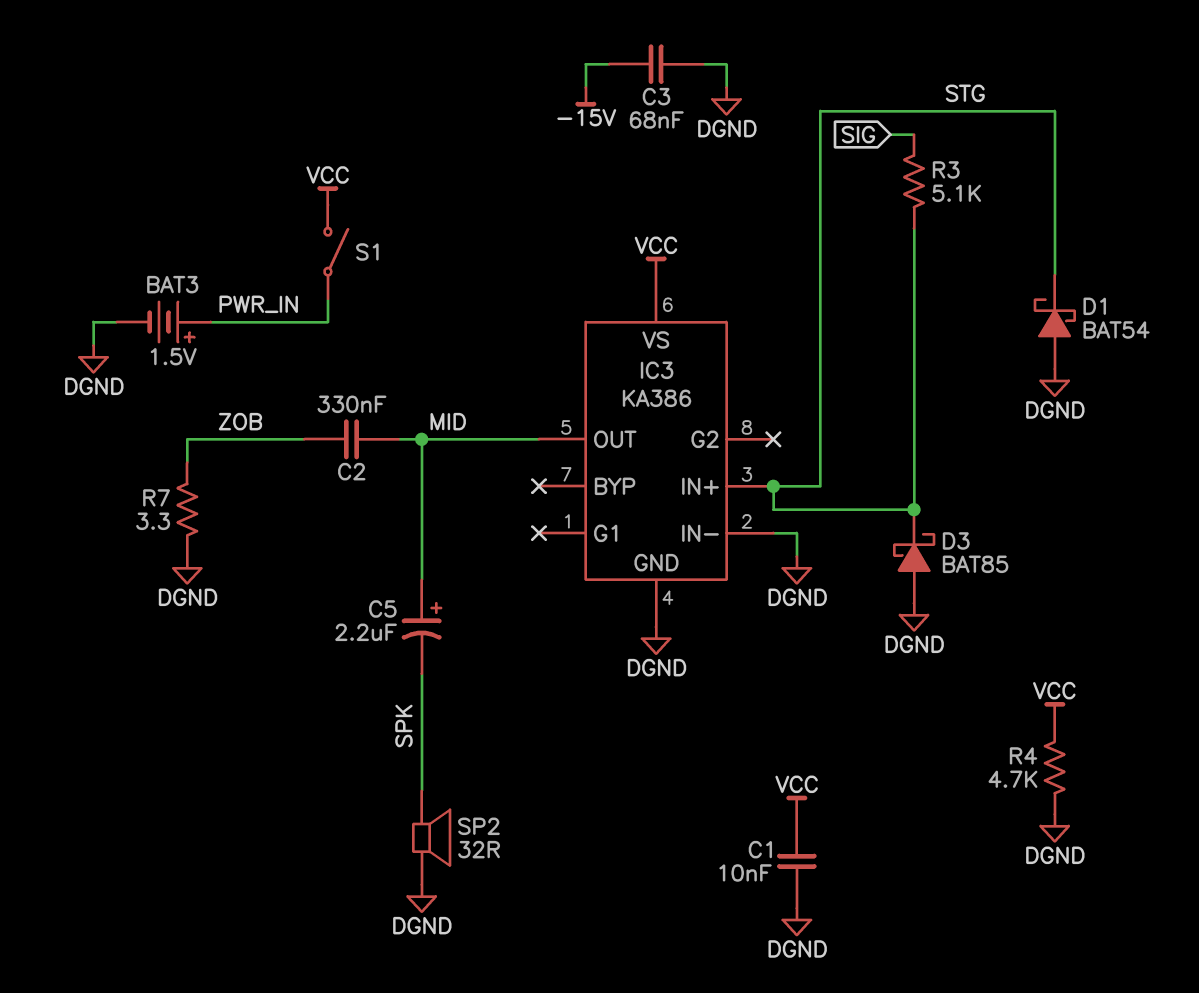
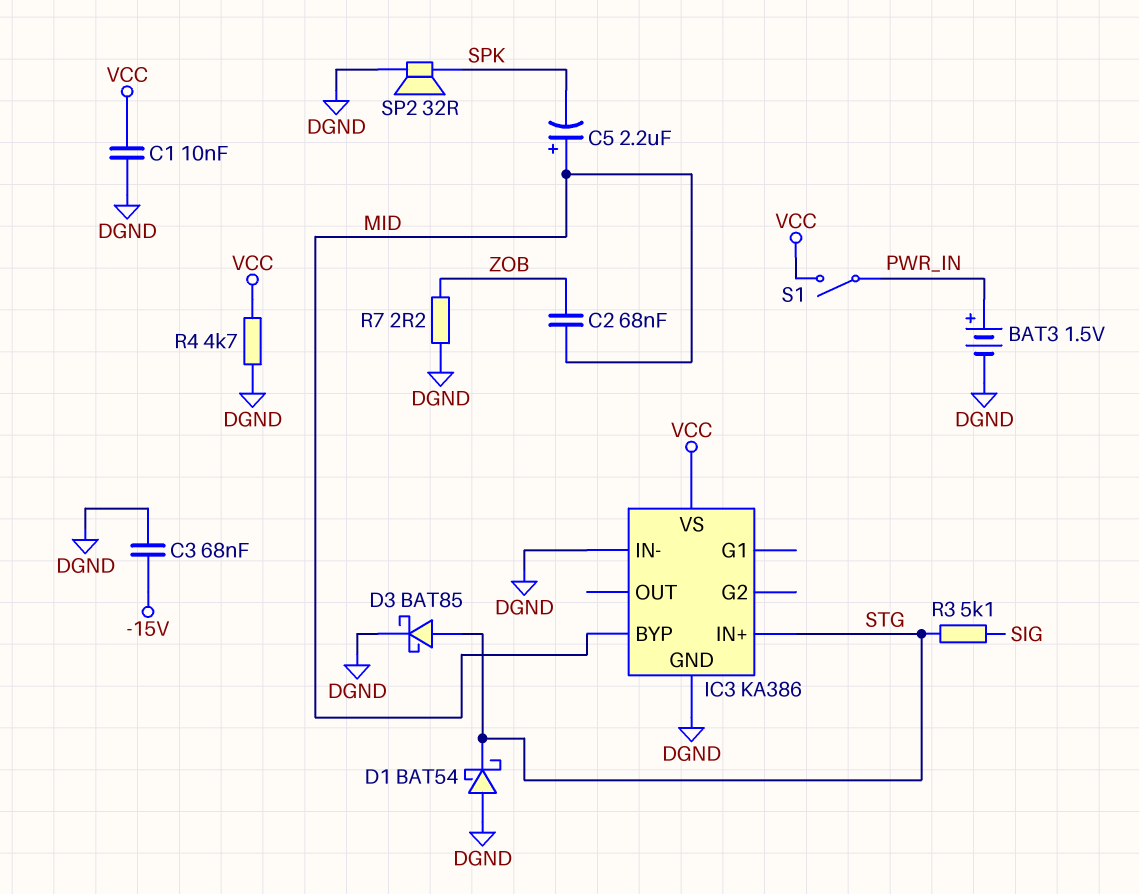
C2: 330nF (MID, ZOB) -> 68nF (MID, ZOB)
D3: schottky BAT85 (A DGND, K STG) -> schottky BAT85 (A STG, K DGND)
IC3 pin BYP: none -> MID
IC3 pin OUT: MID -> none
R7: 3.3 (DGND, ZOB) -> 2.2 (DGND, ZOB)

